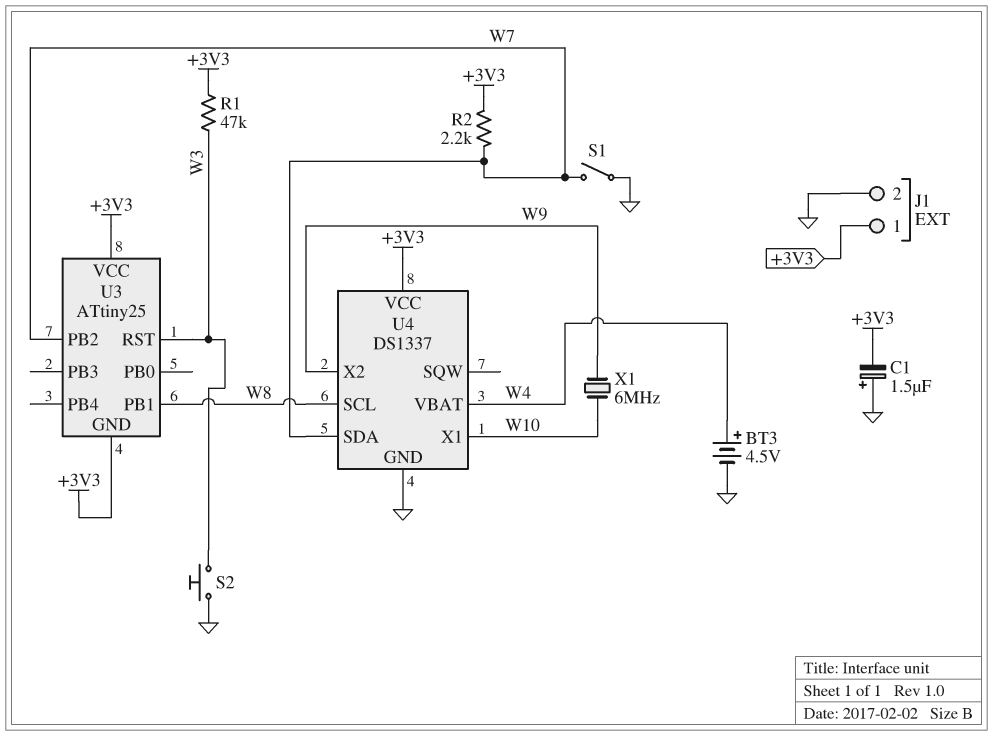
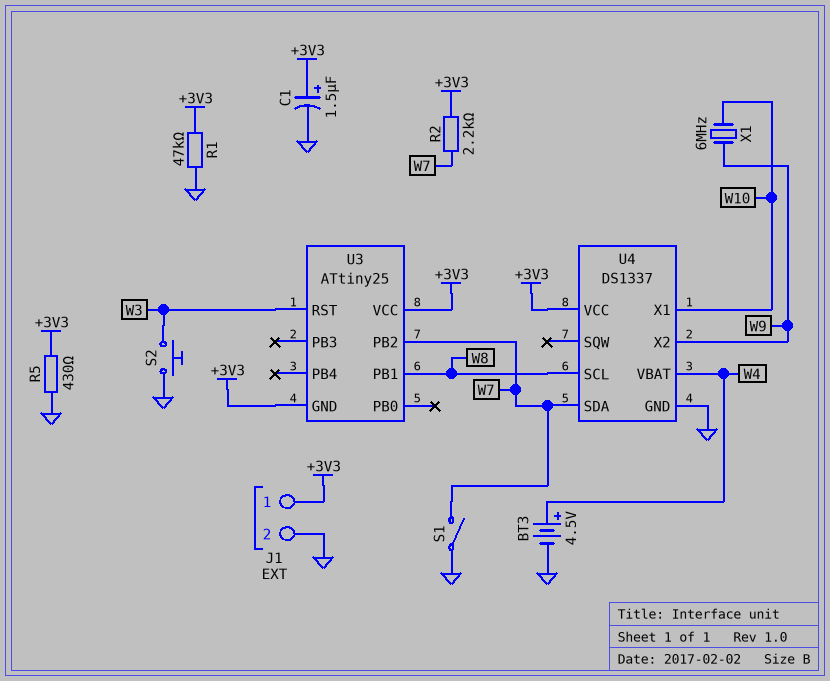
C1: 1.5uF (plus GND, minus +3V3) -> 1.5uF (plus +3V3, minus GND)
R1: 47k (+3V3, W3) -> 47k (+3V3, GND)
R5: none -> 430 (+3V3, GND)

